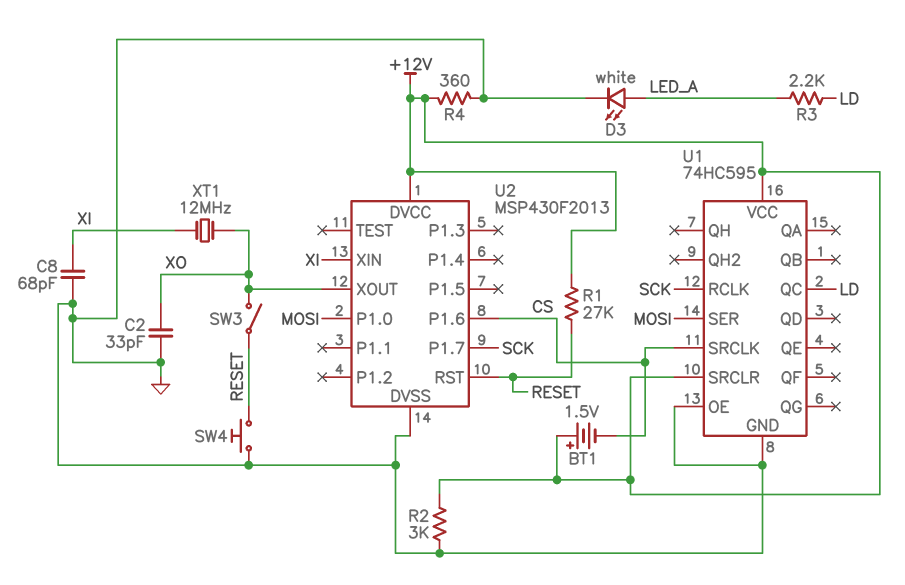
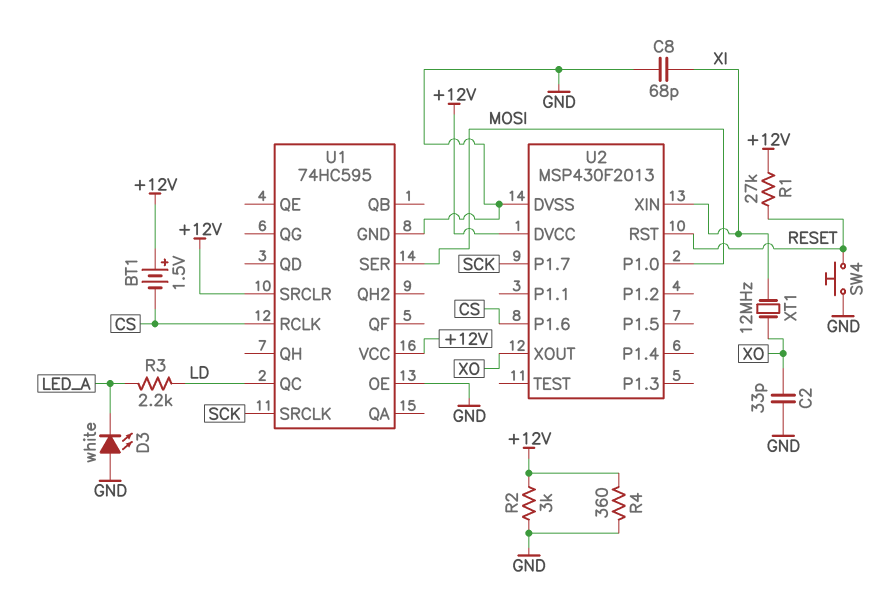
D3: LED white (A LED_A, K GND) -> LED white (A GND, K LED_A)
SW3: switch (RESET, XO) -> none
U1 pin RCLK: SCK -> CS
U1 pin SRCLK: CS -> SCK

